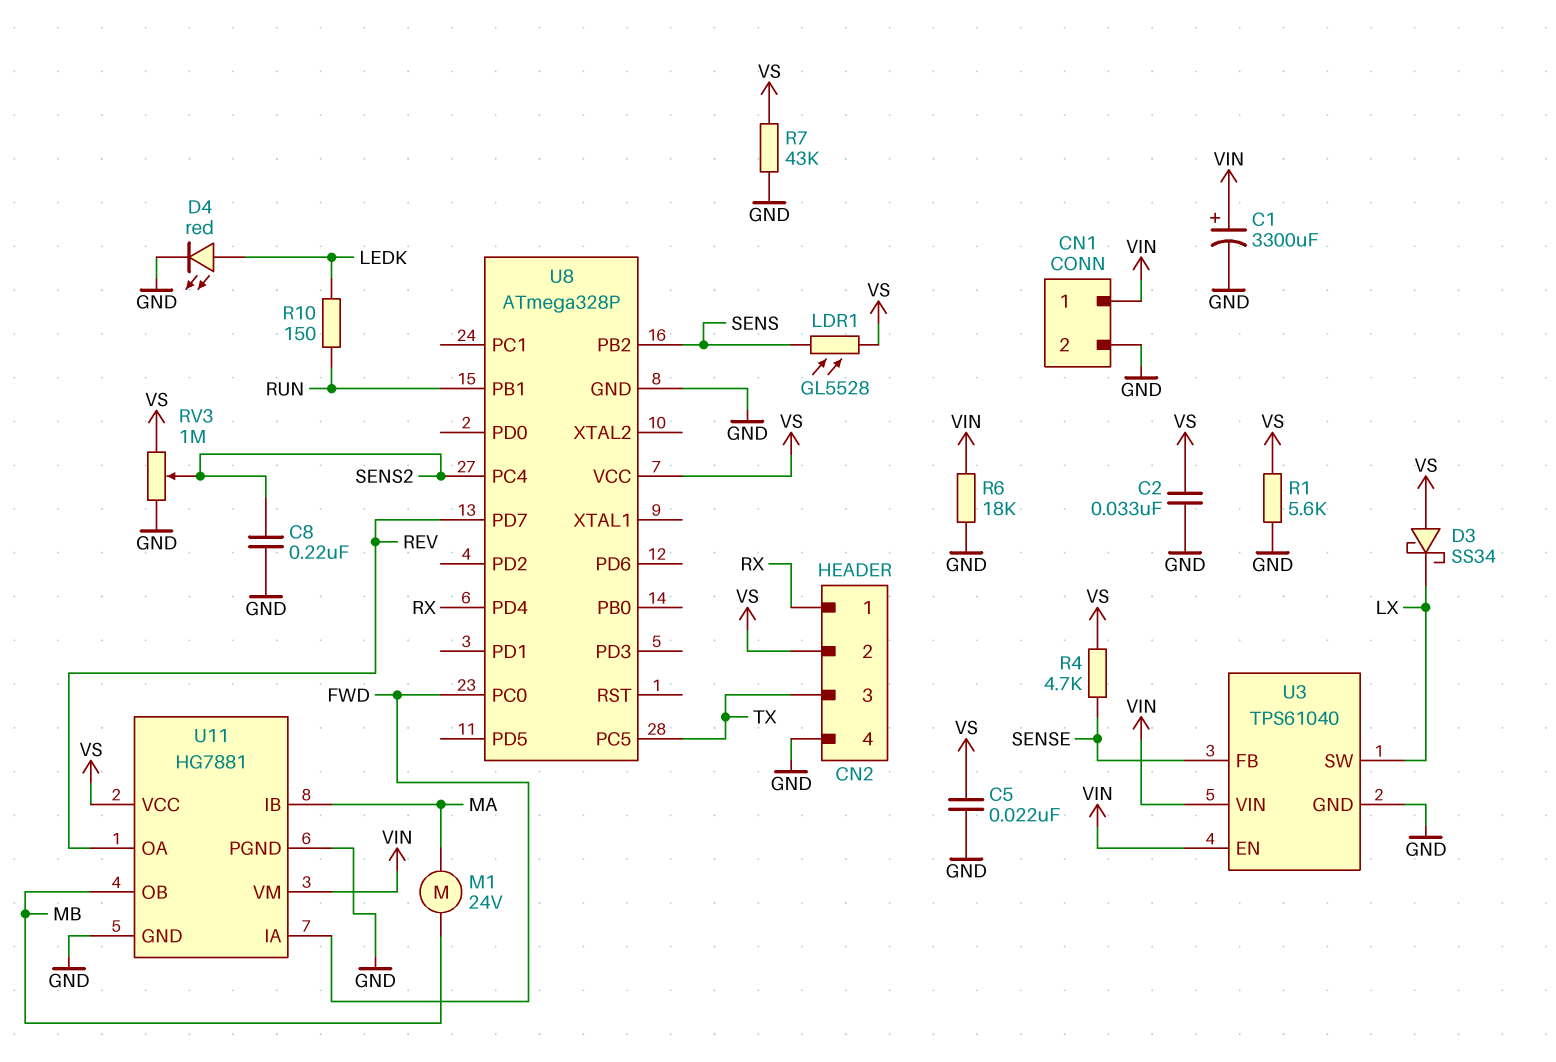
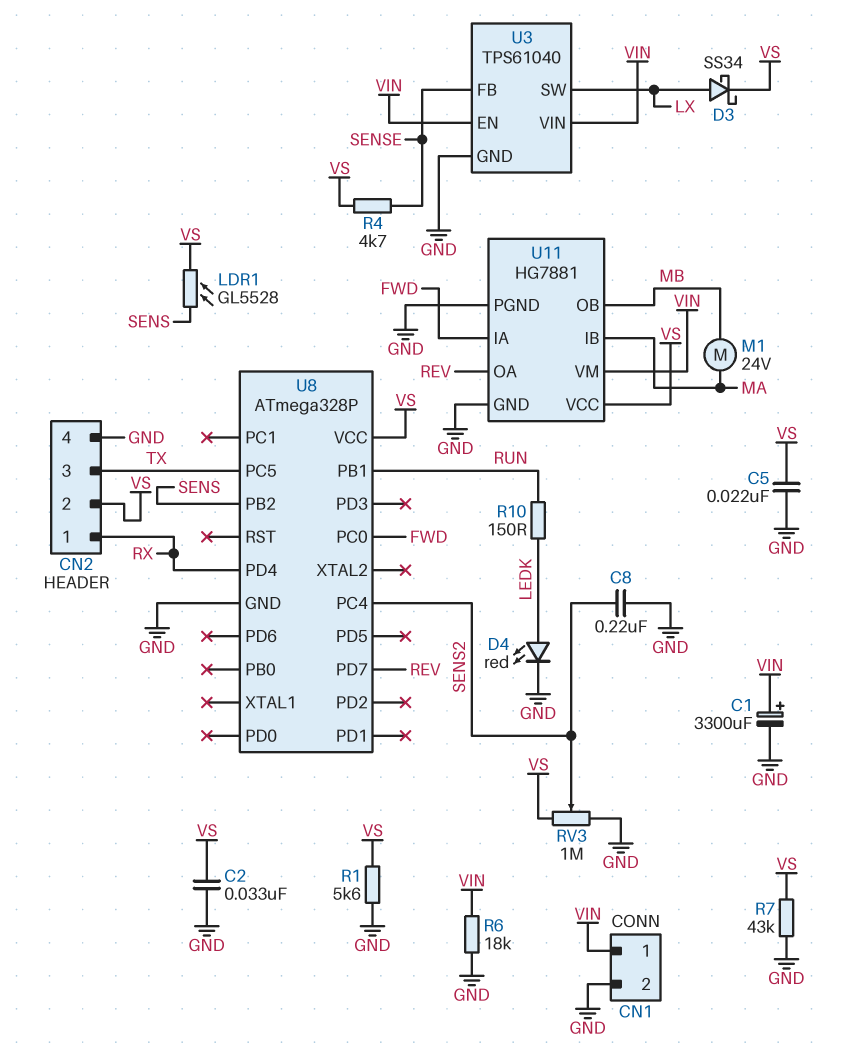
D3: schottky SS34 (A VS, K LX) -> schottky SS34 (A LX, K VS)

